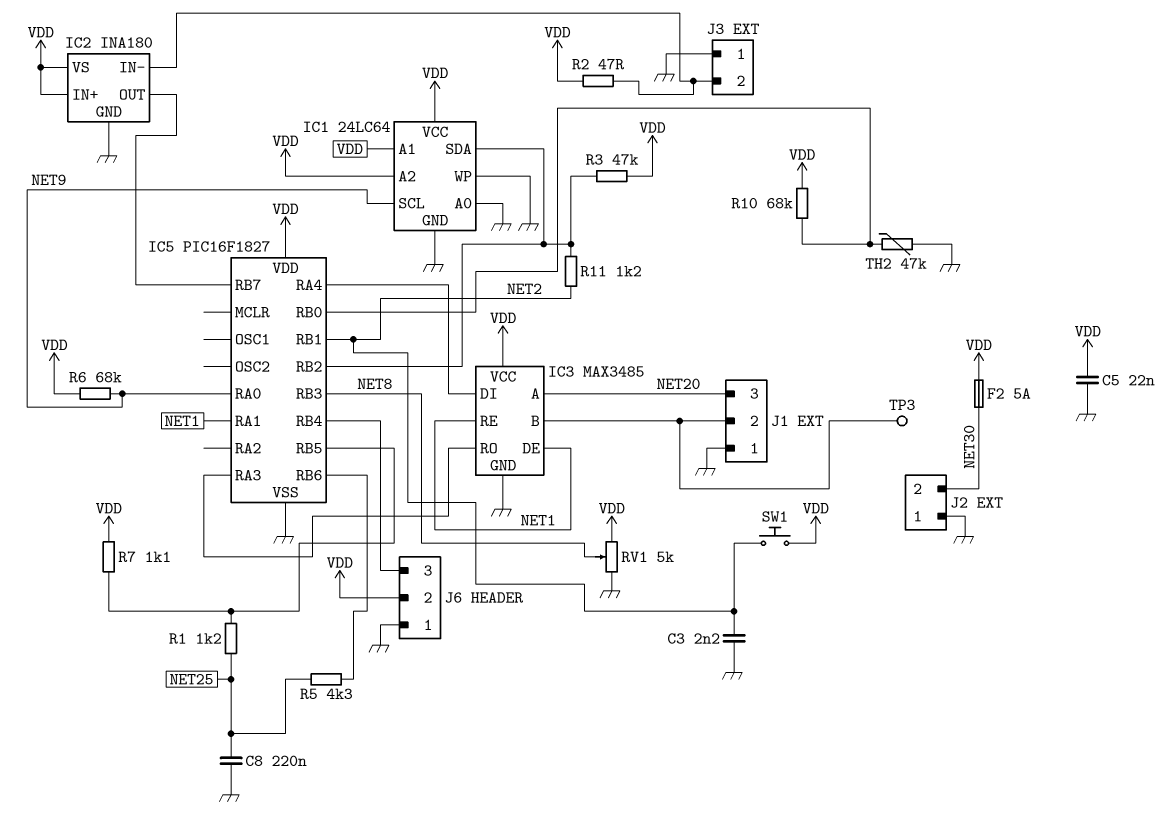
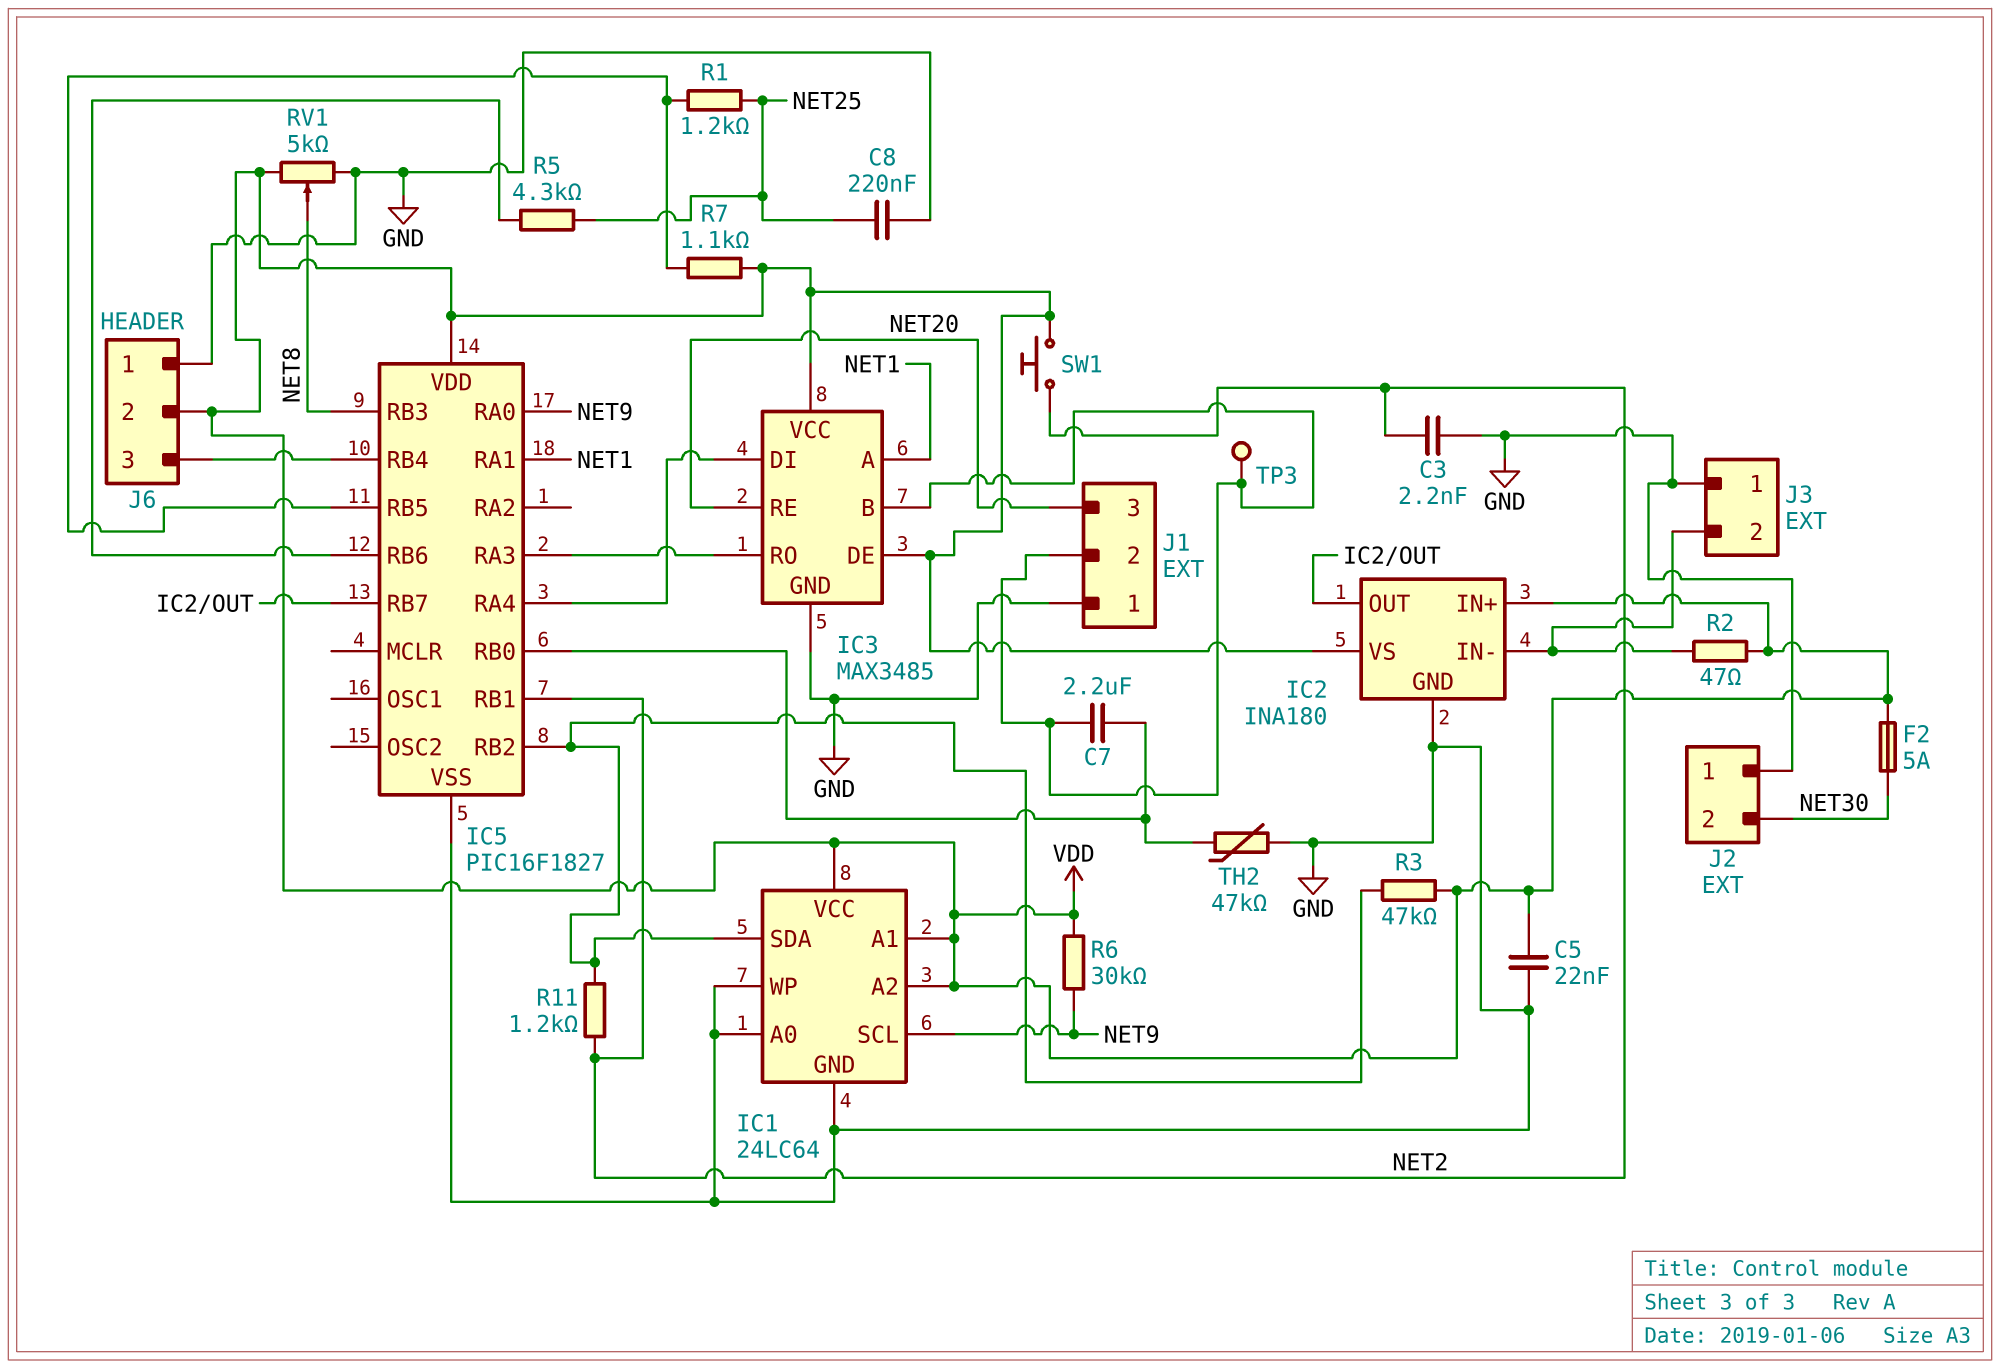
C7: none -> 2.2uF (IC3/B, IC5/RB0)
IC3 pin A: NET20 -> NET1
IC3 pin DE: NET1 -> VDD
IC3 pin RE: NET1 -> NET20
R6: 68k (NET9, VDD) -> 30k (NET9, VDD)
R10: 68k (IC5/RB0, VDD) -> none

